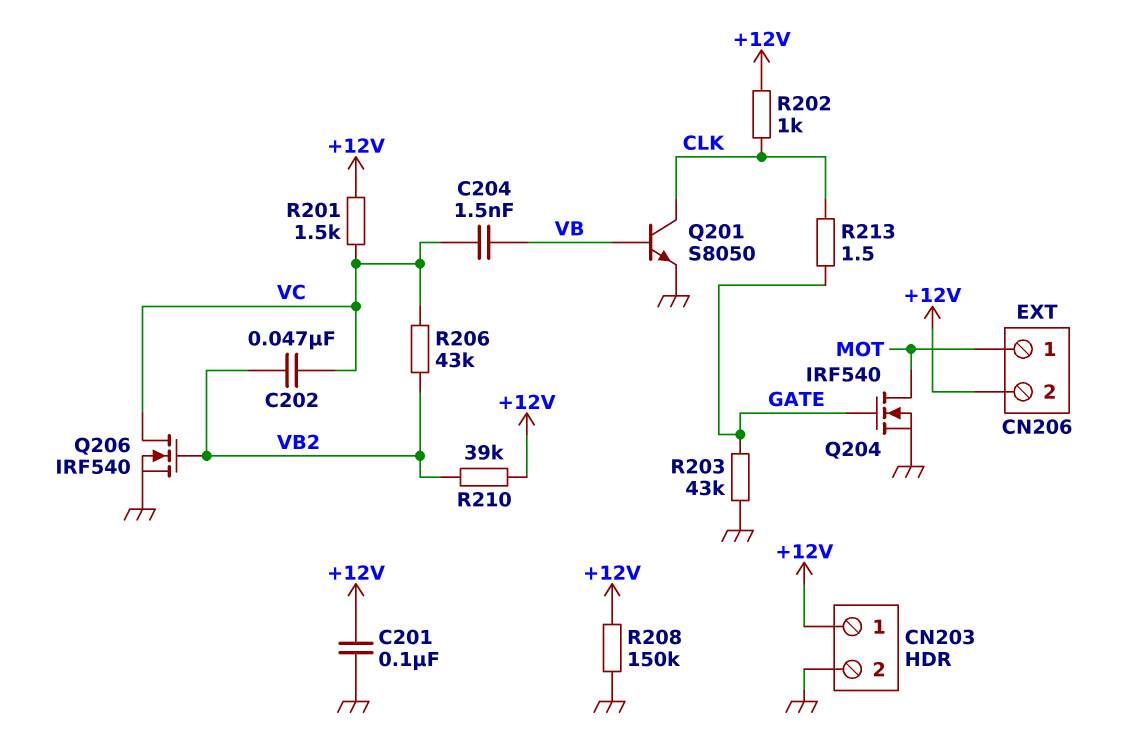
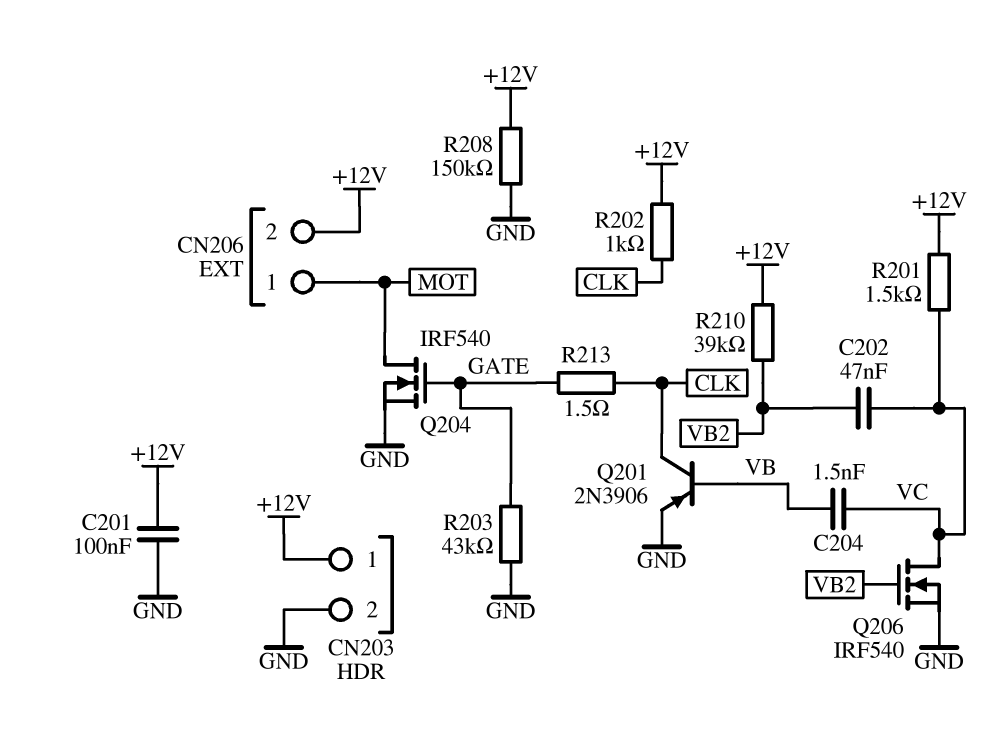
Q201: NPN S8050 (B VB, C CLK, E GND) -> PNP 2N3906 (B VB, C CLK, E GND)
R206: 43k (VB2, VC) -> none

